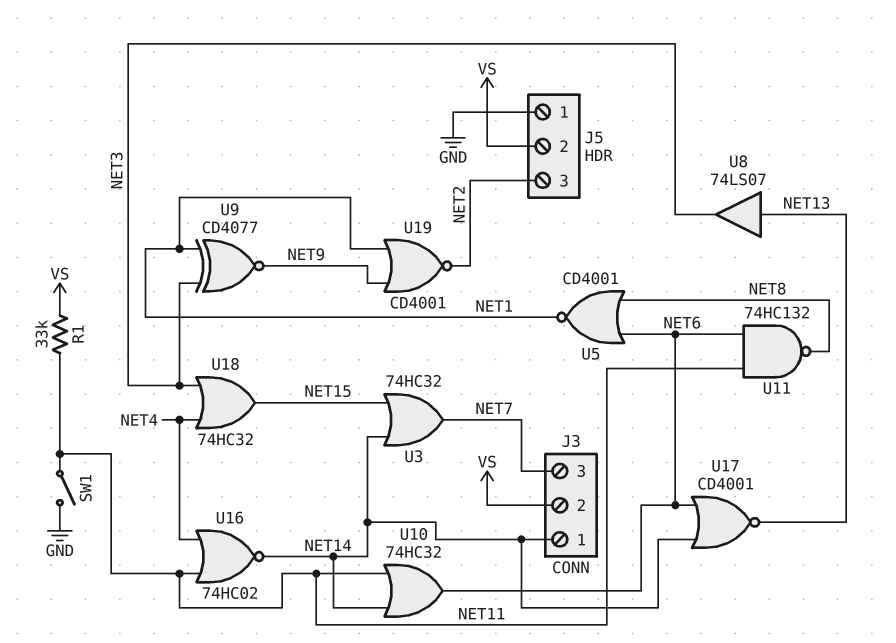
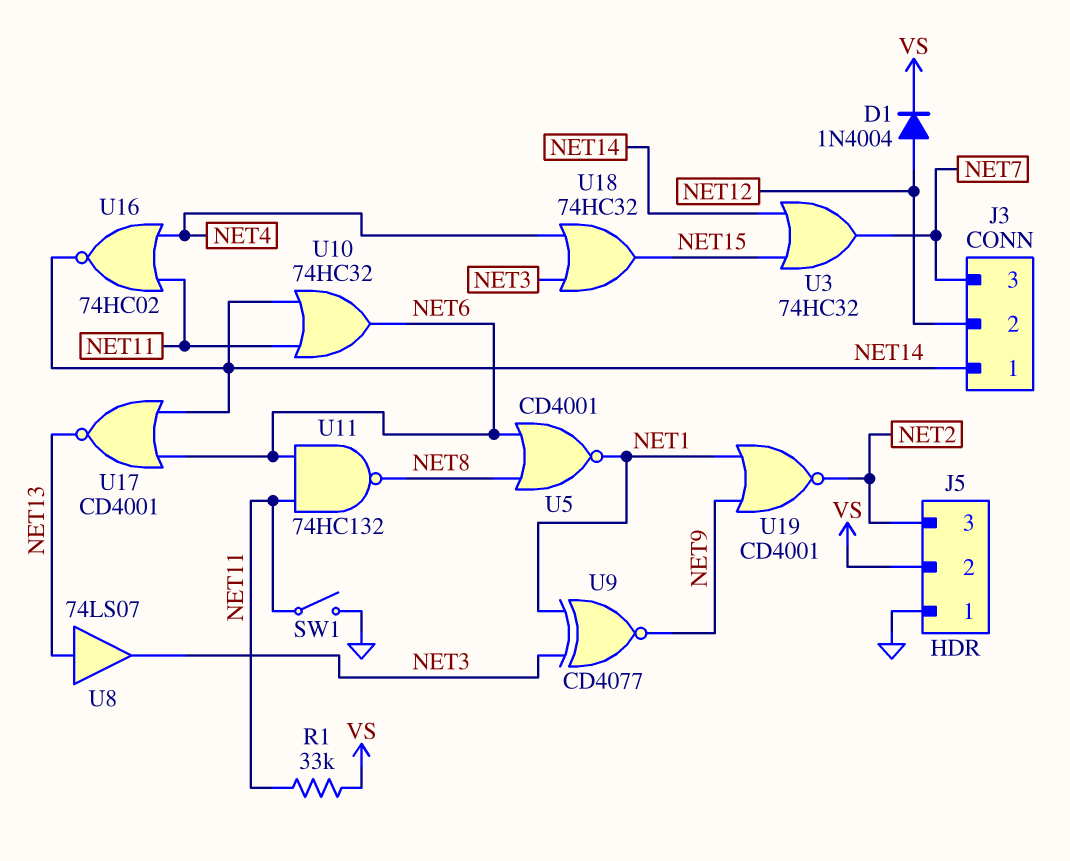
D1: none -> diode 1N4004 (A NET12, K VS)
J3 pin 2: VS -> NET12

